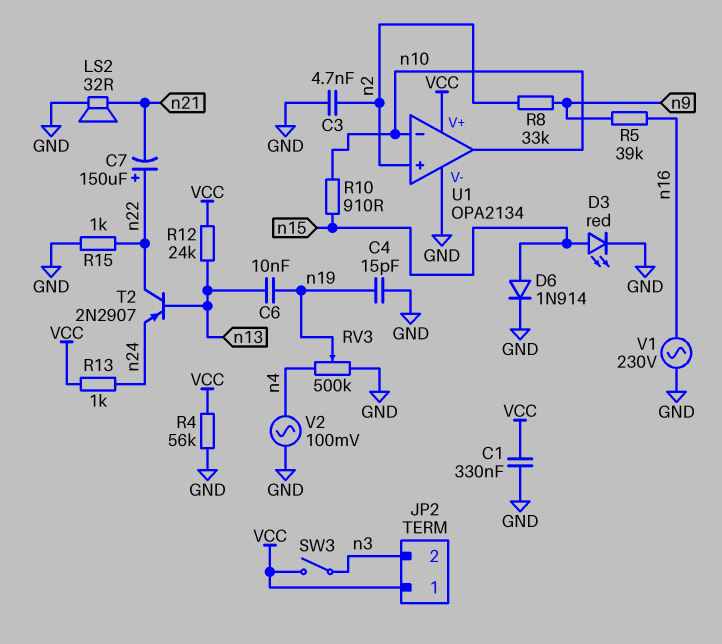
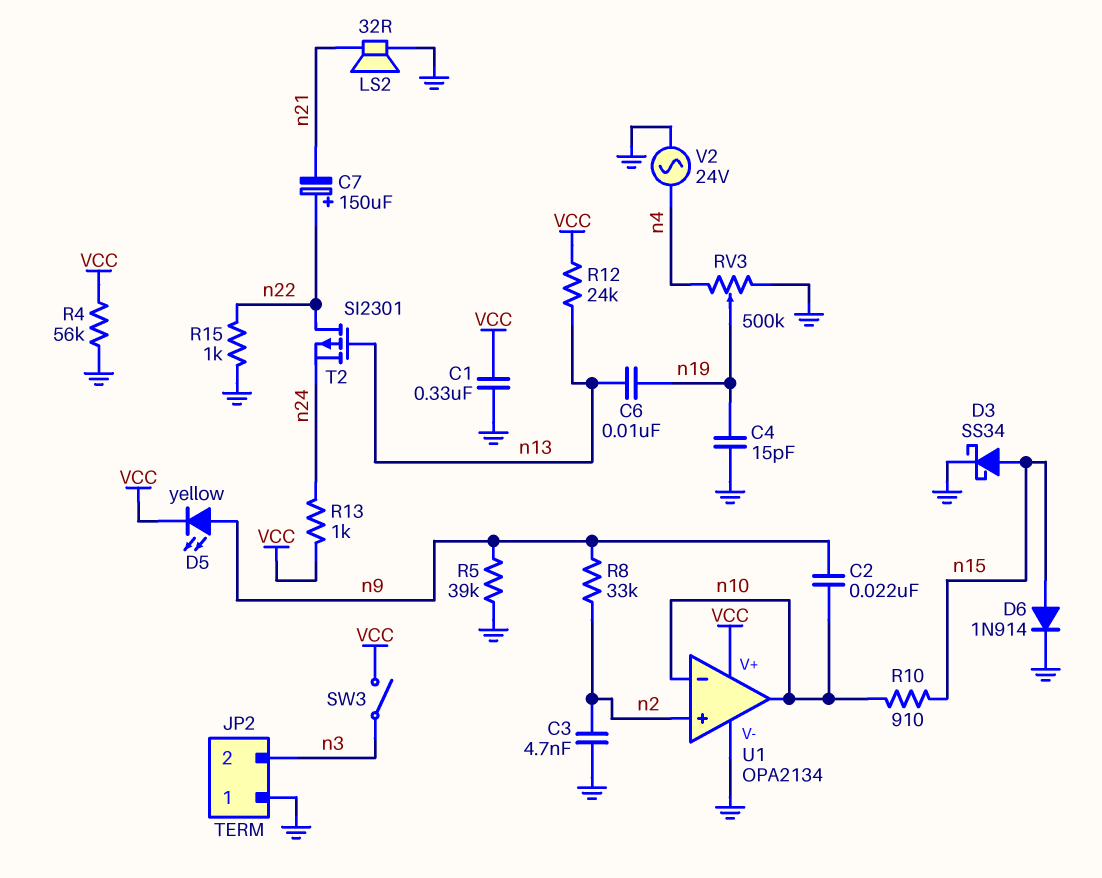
C2: none -> 22nF (n9, n10)
D3: LED red (A n15, K GND) -> schottky SS34 (A n15, K GND)
D5: none -> LED yellow (A n9, K VCC)
JP2 pin 1: VCC -> GND
R5: 39k (n9, n16) -> 39k (GND, n9)
T2: PNP 2N2907 (B n13, C n22, E n24) -> PMOS SI2301 (G n13, D n22, S n24)
V1: AC 230V (GND, n16) -> none
V2: AC 100mV (GND, n4) -> AC 24V (GND, n4)

